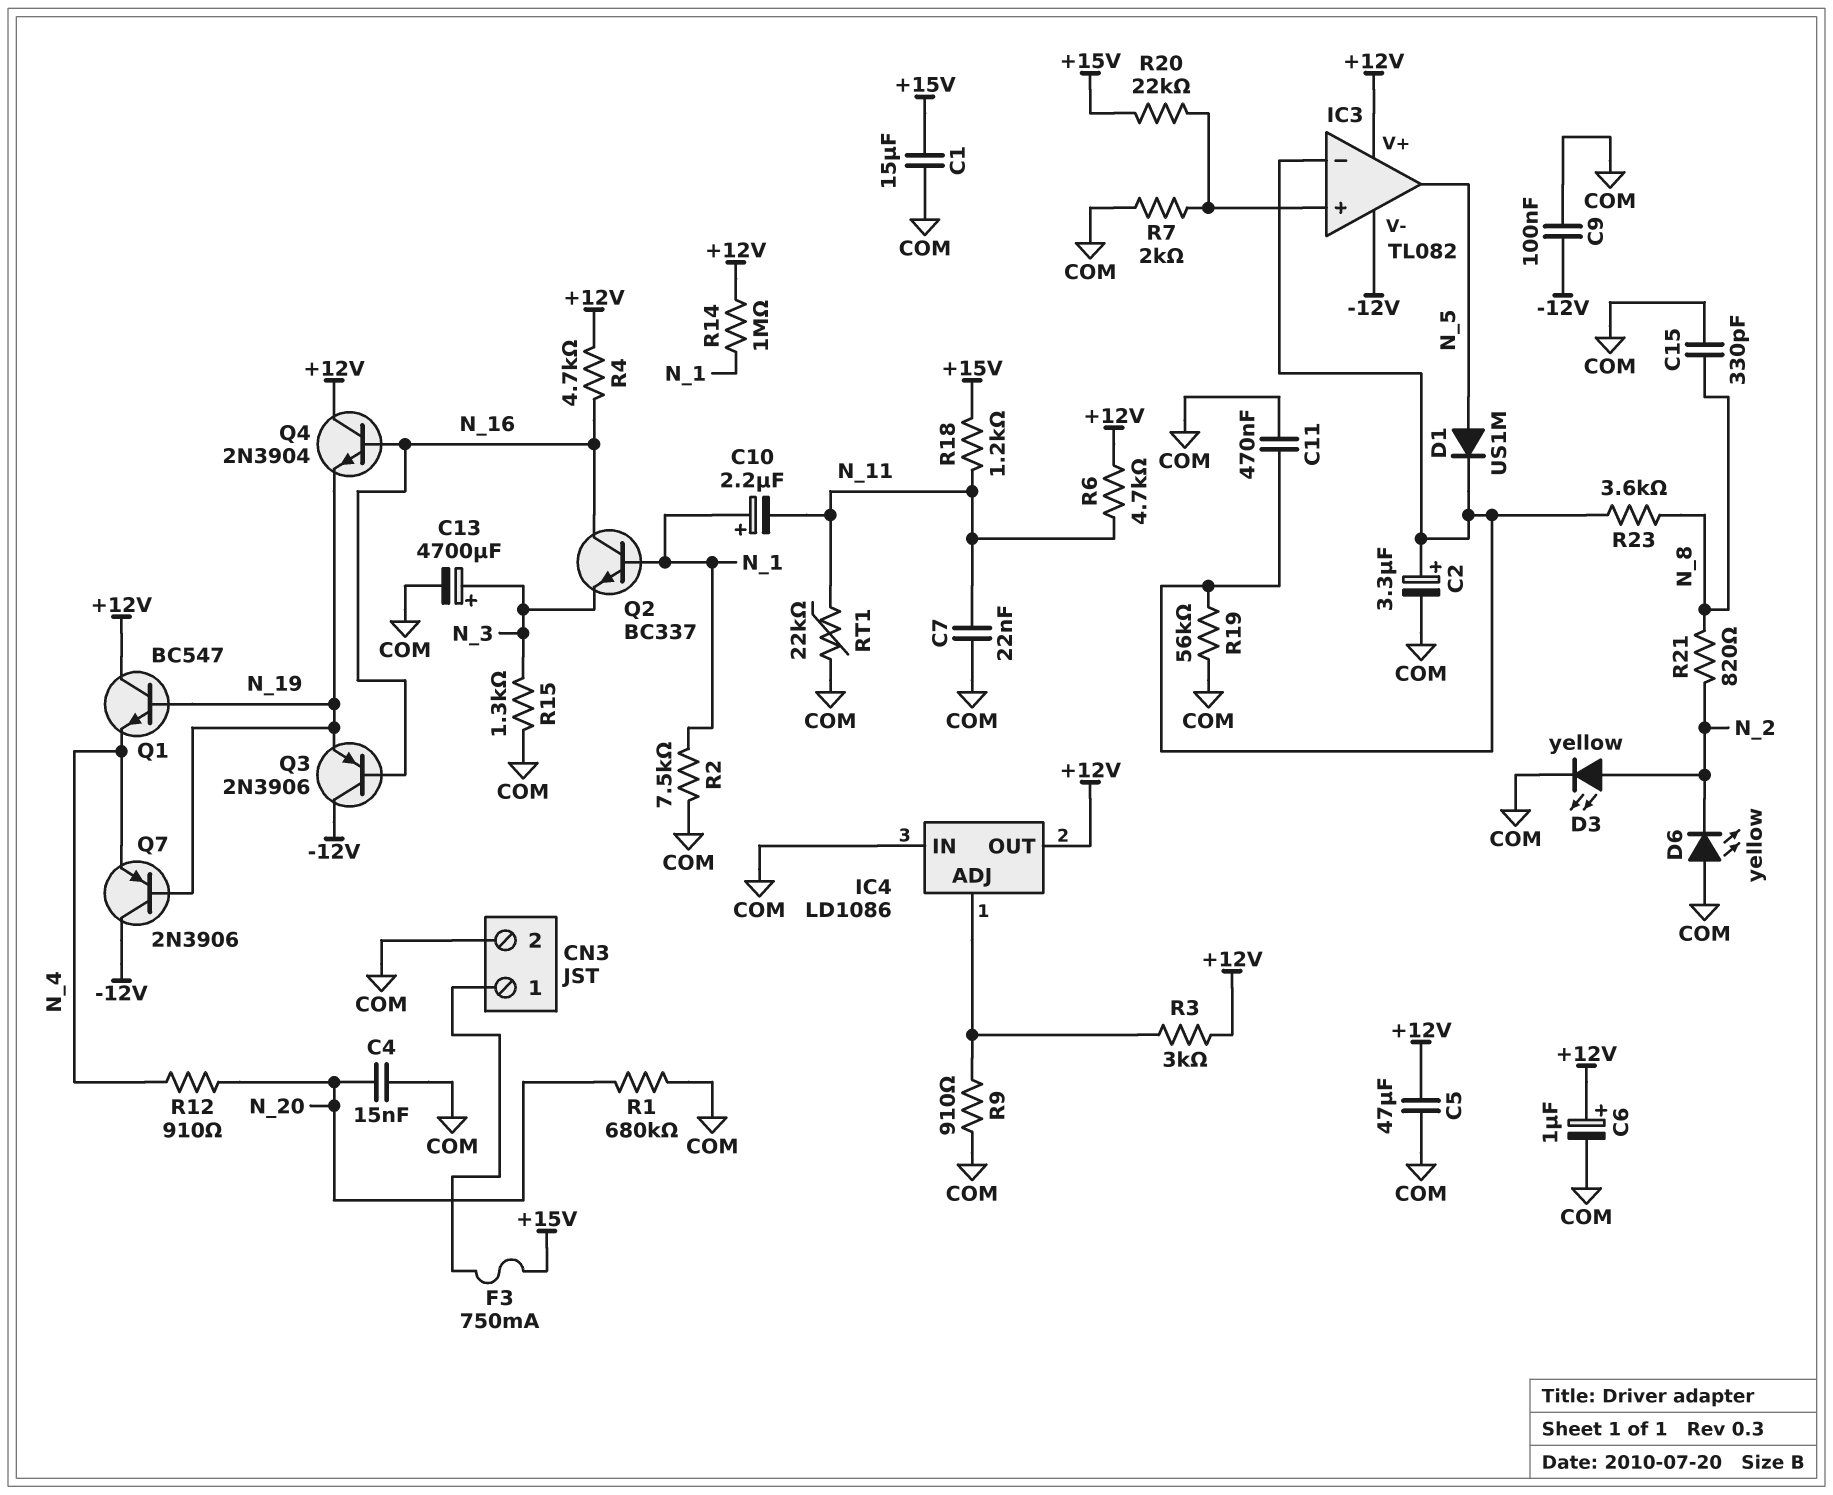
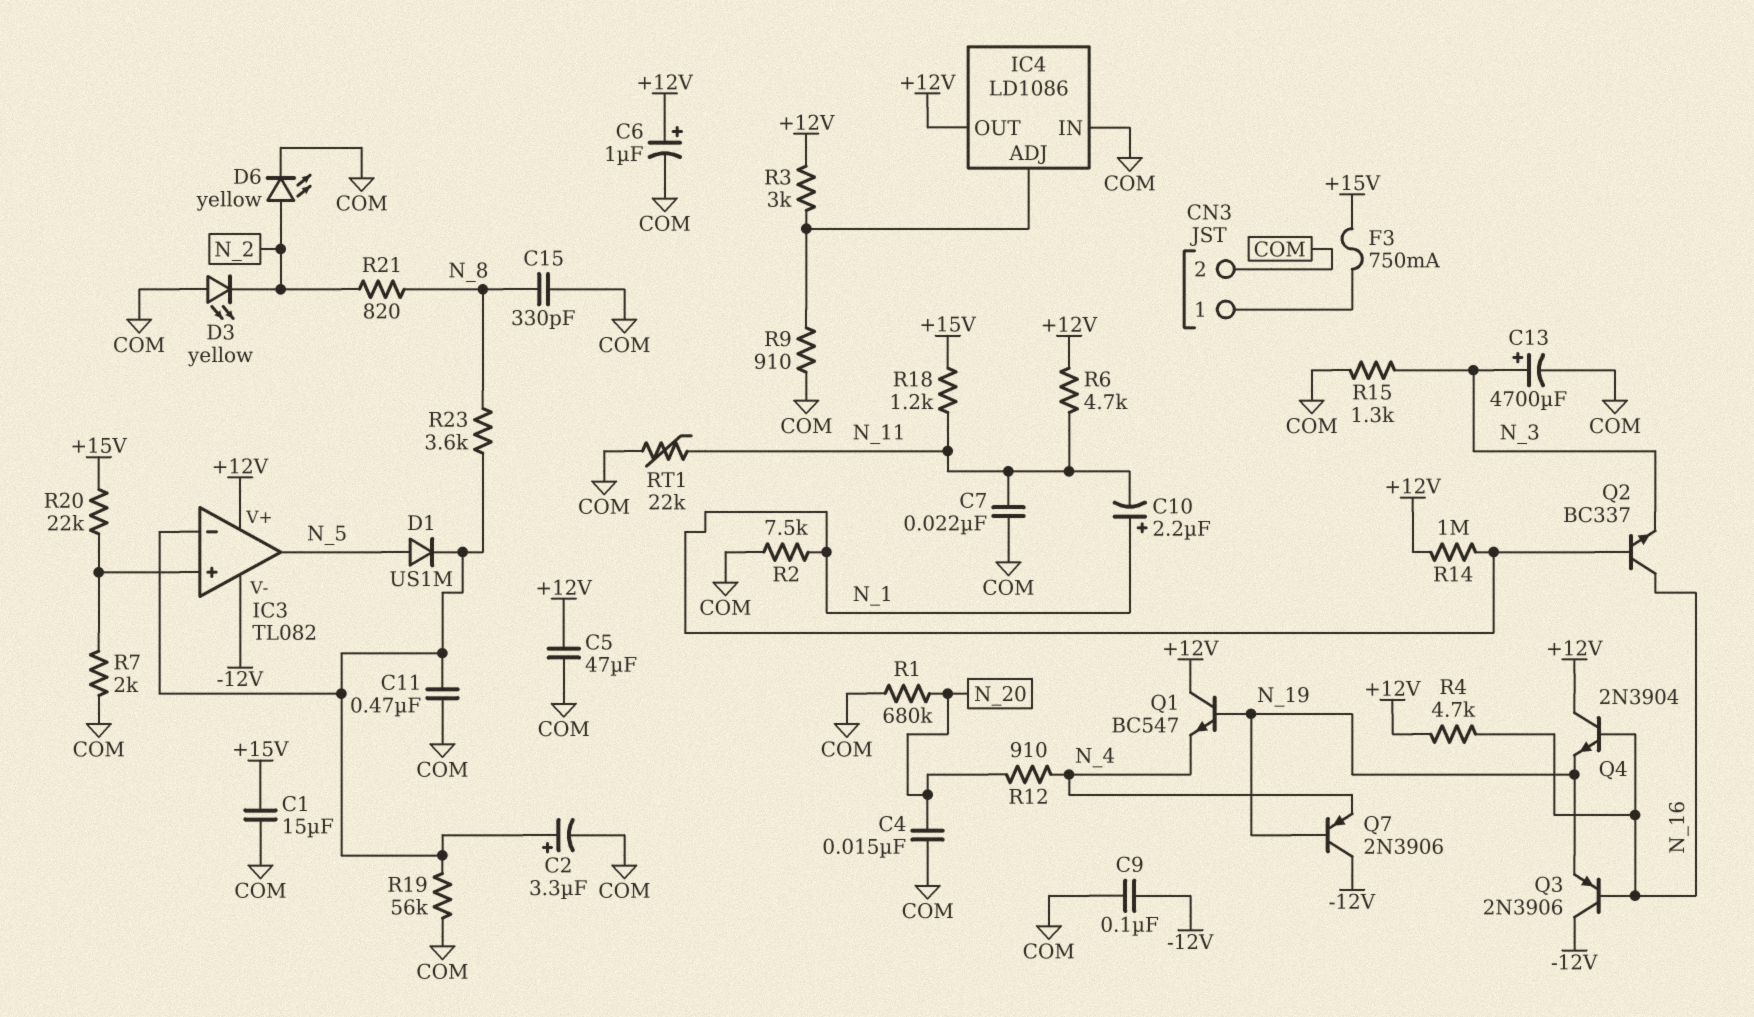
D3: LED yellow (A N_2, K COM) -> LED yellow (A COM, K N_2)
D6: LED yellow (A COM, K N_2) -> LED yellow (A N_2, K COM)

